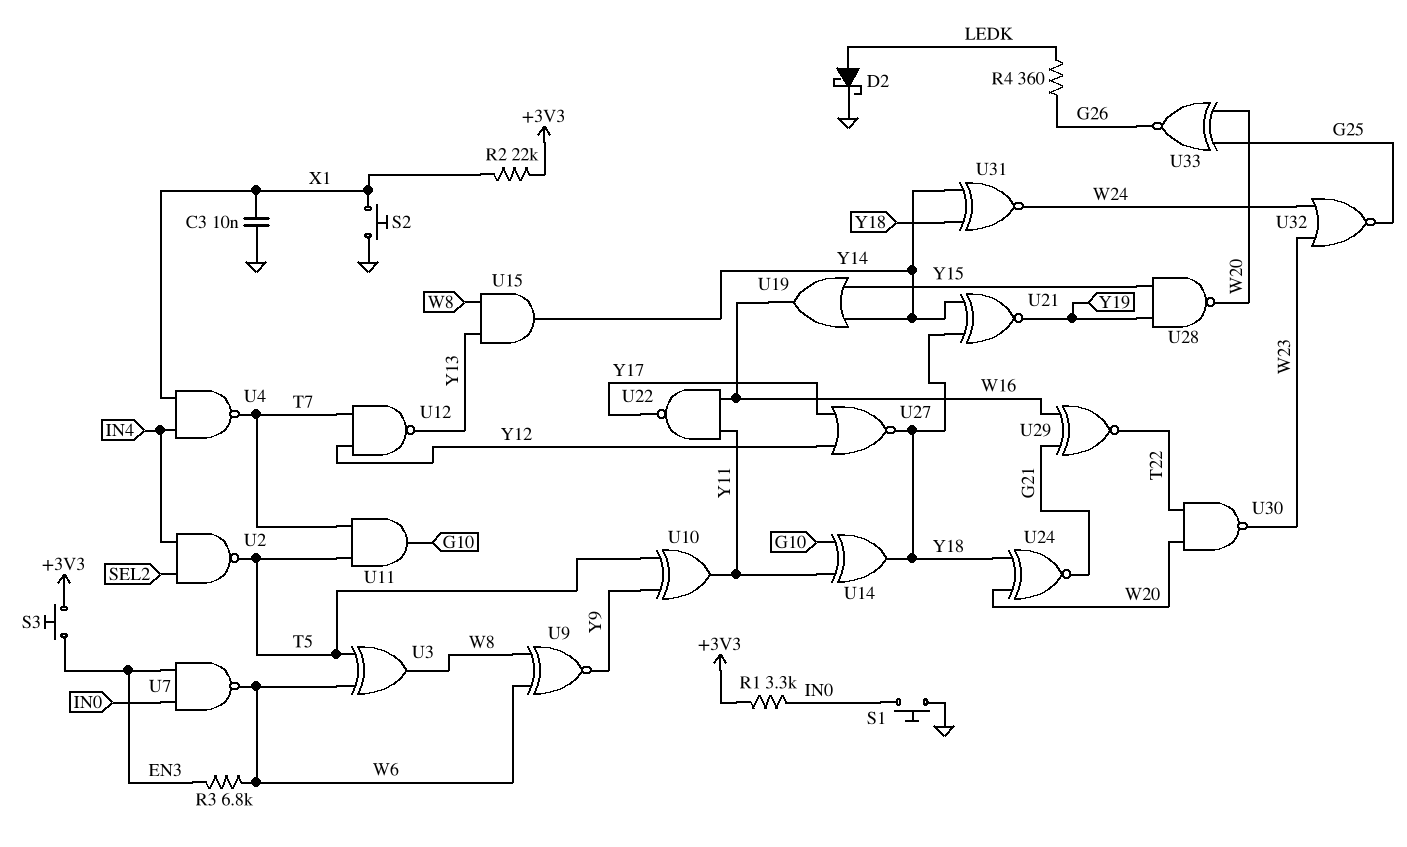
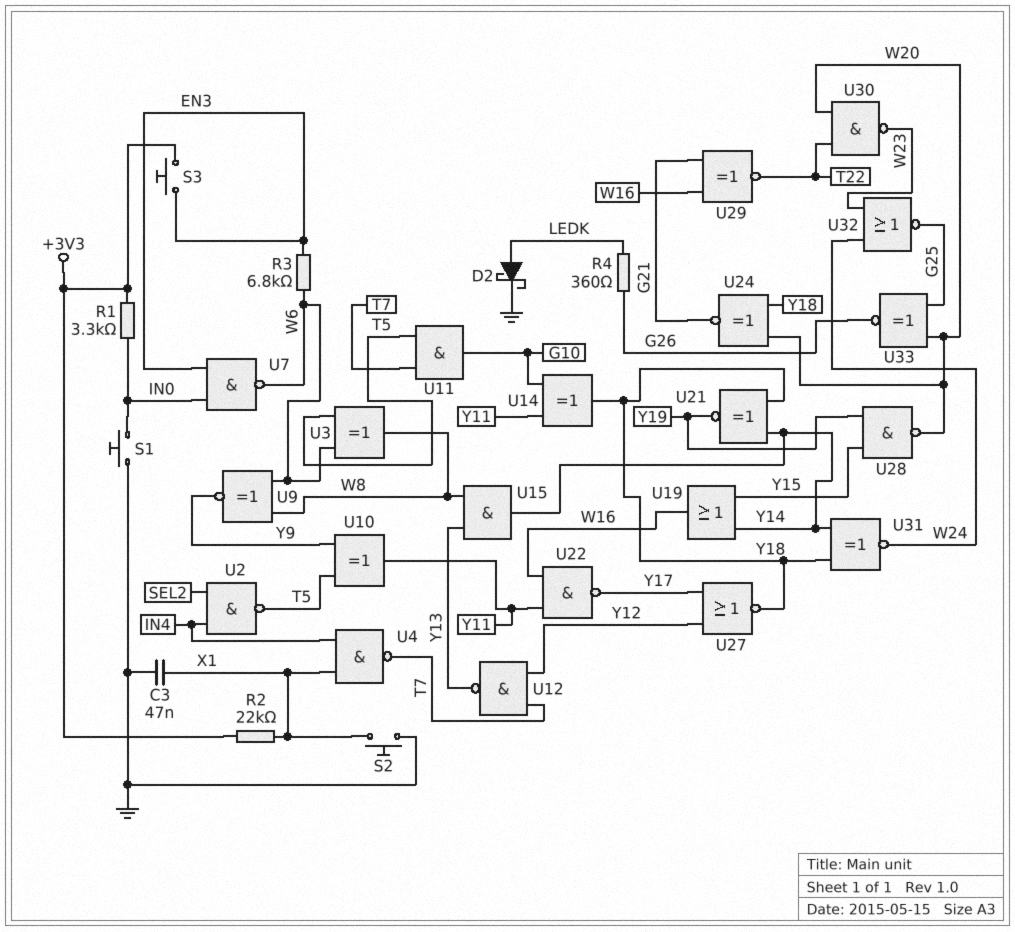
C3: 10nF (GND, X1) -> 47nF (GND, X1)

